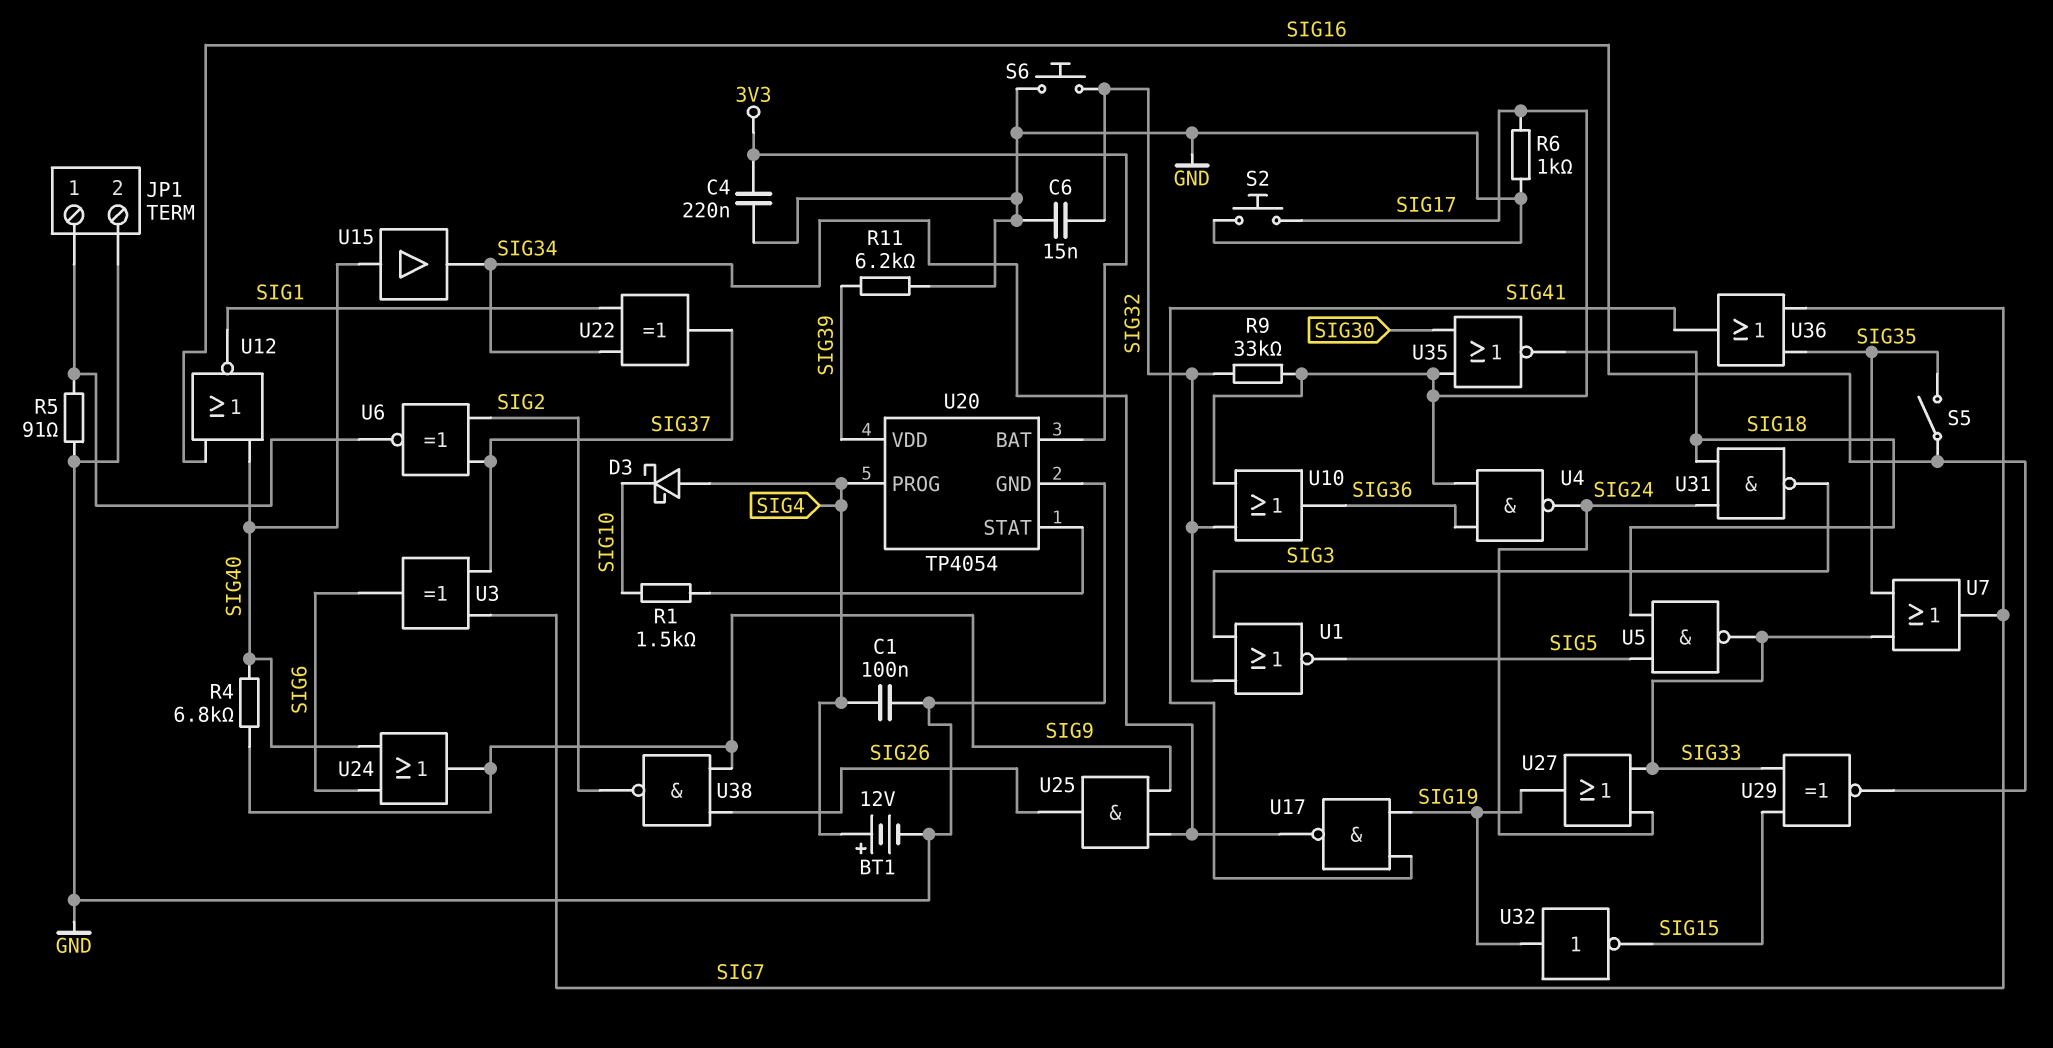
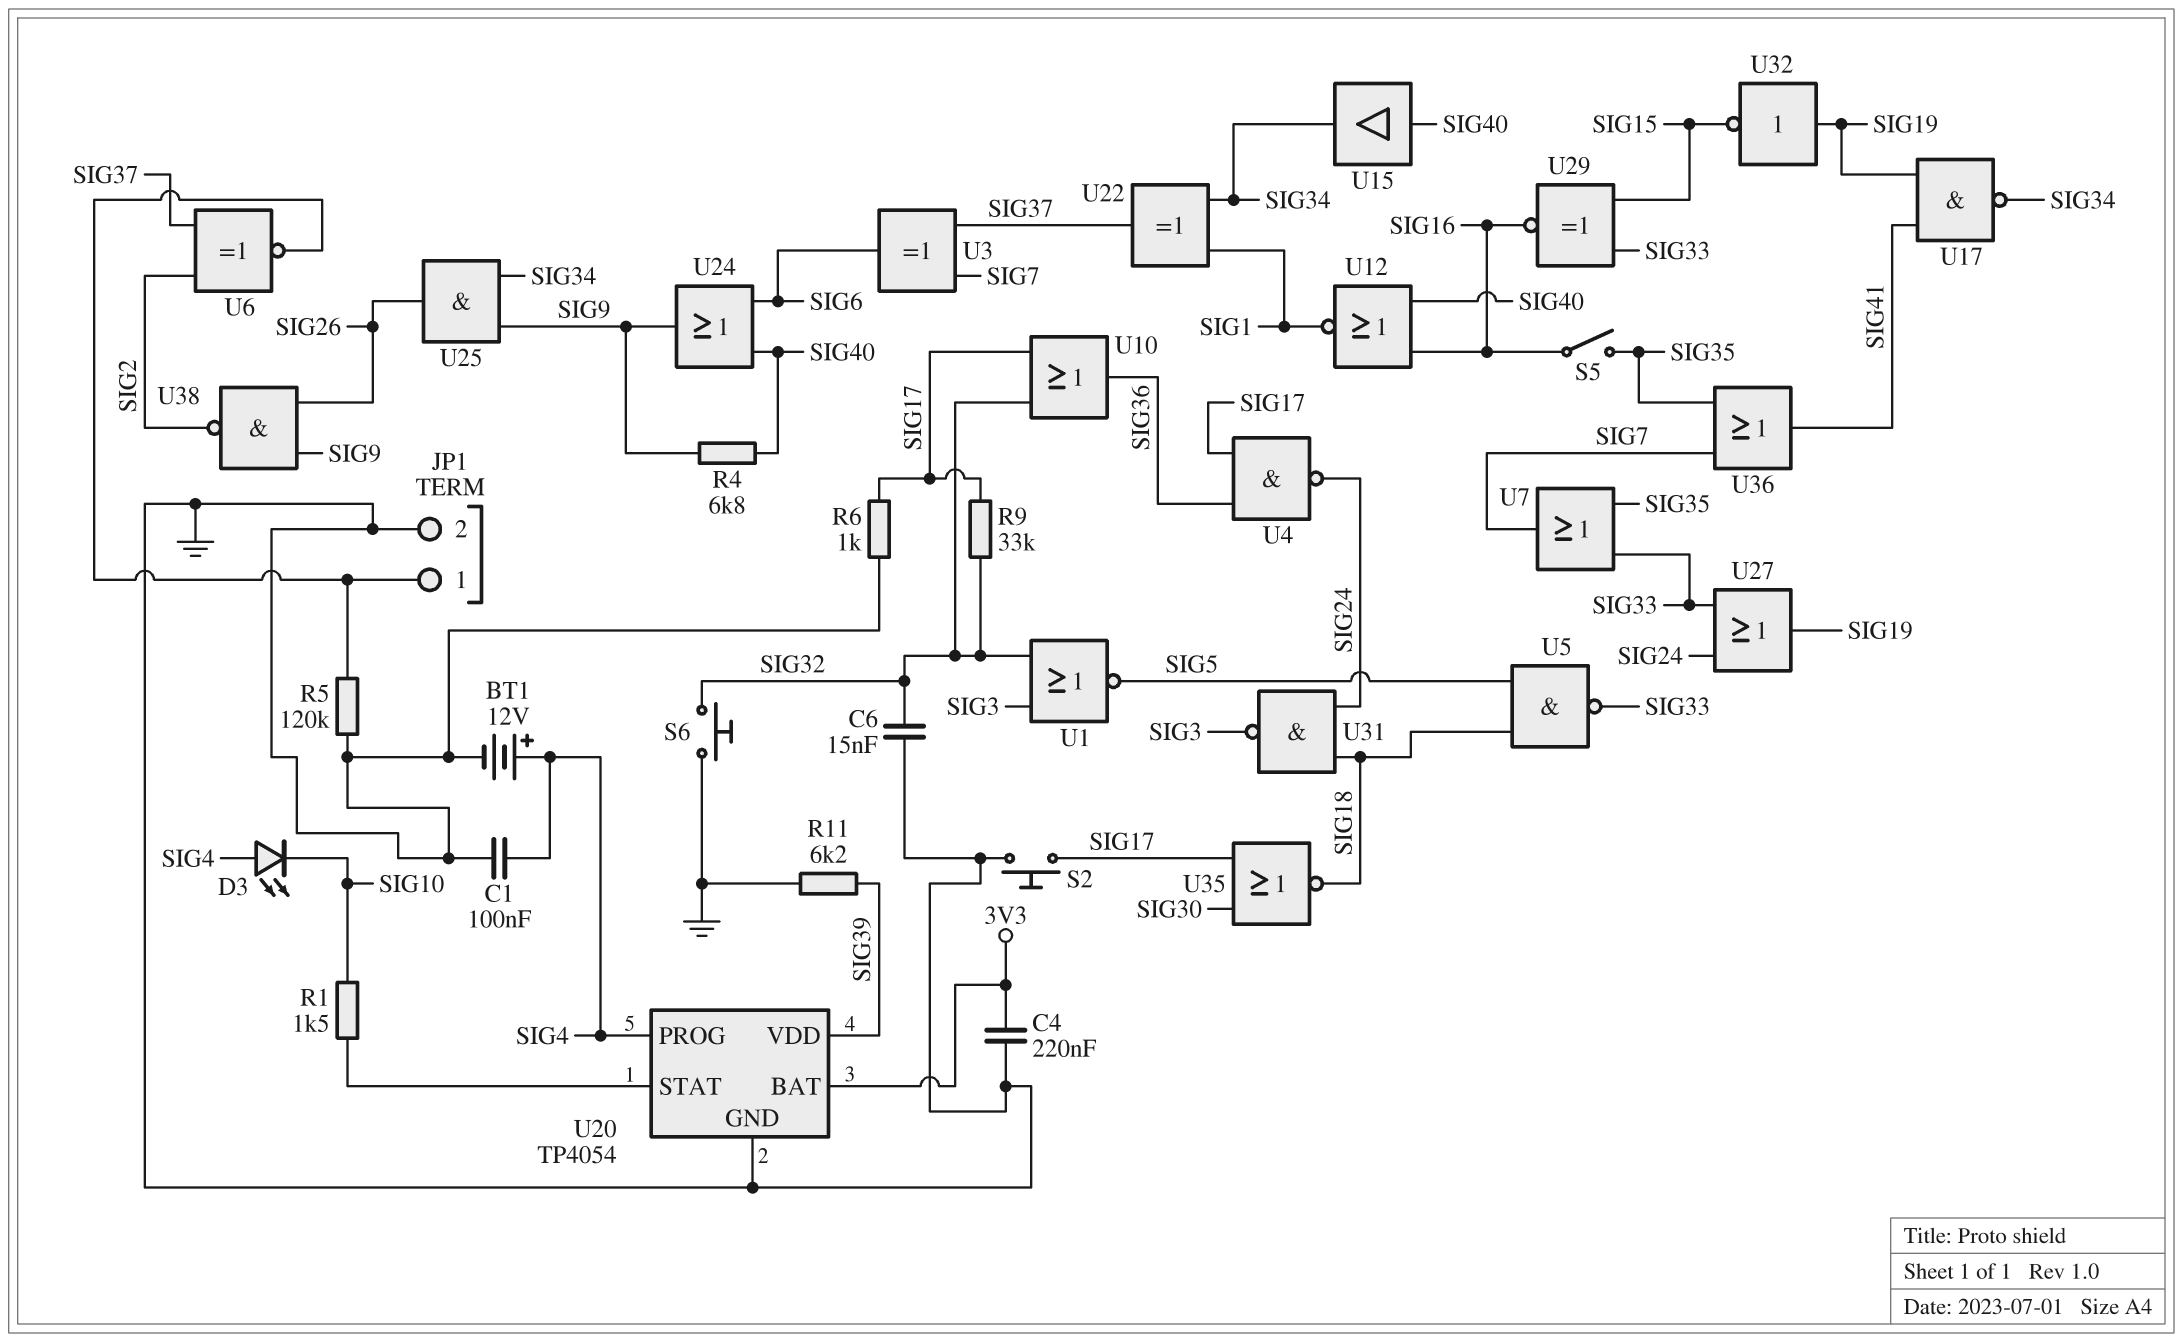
D3: schottky (A SIG4, K SIG10) -> LED (A SIG4, K SIG10)
R5: 91 (GND, JP1/1) -> 120k (GND, JP1/1)

